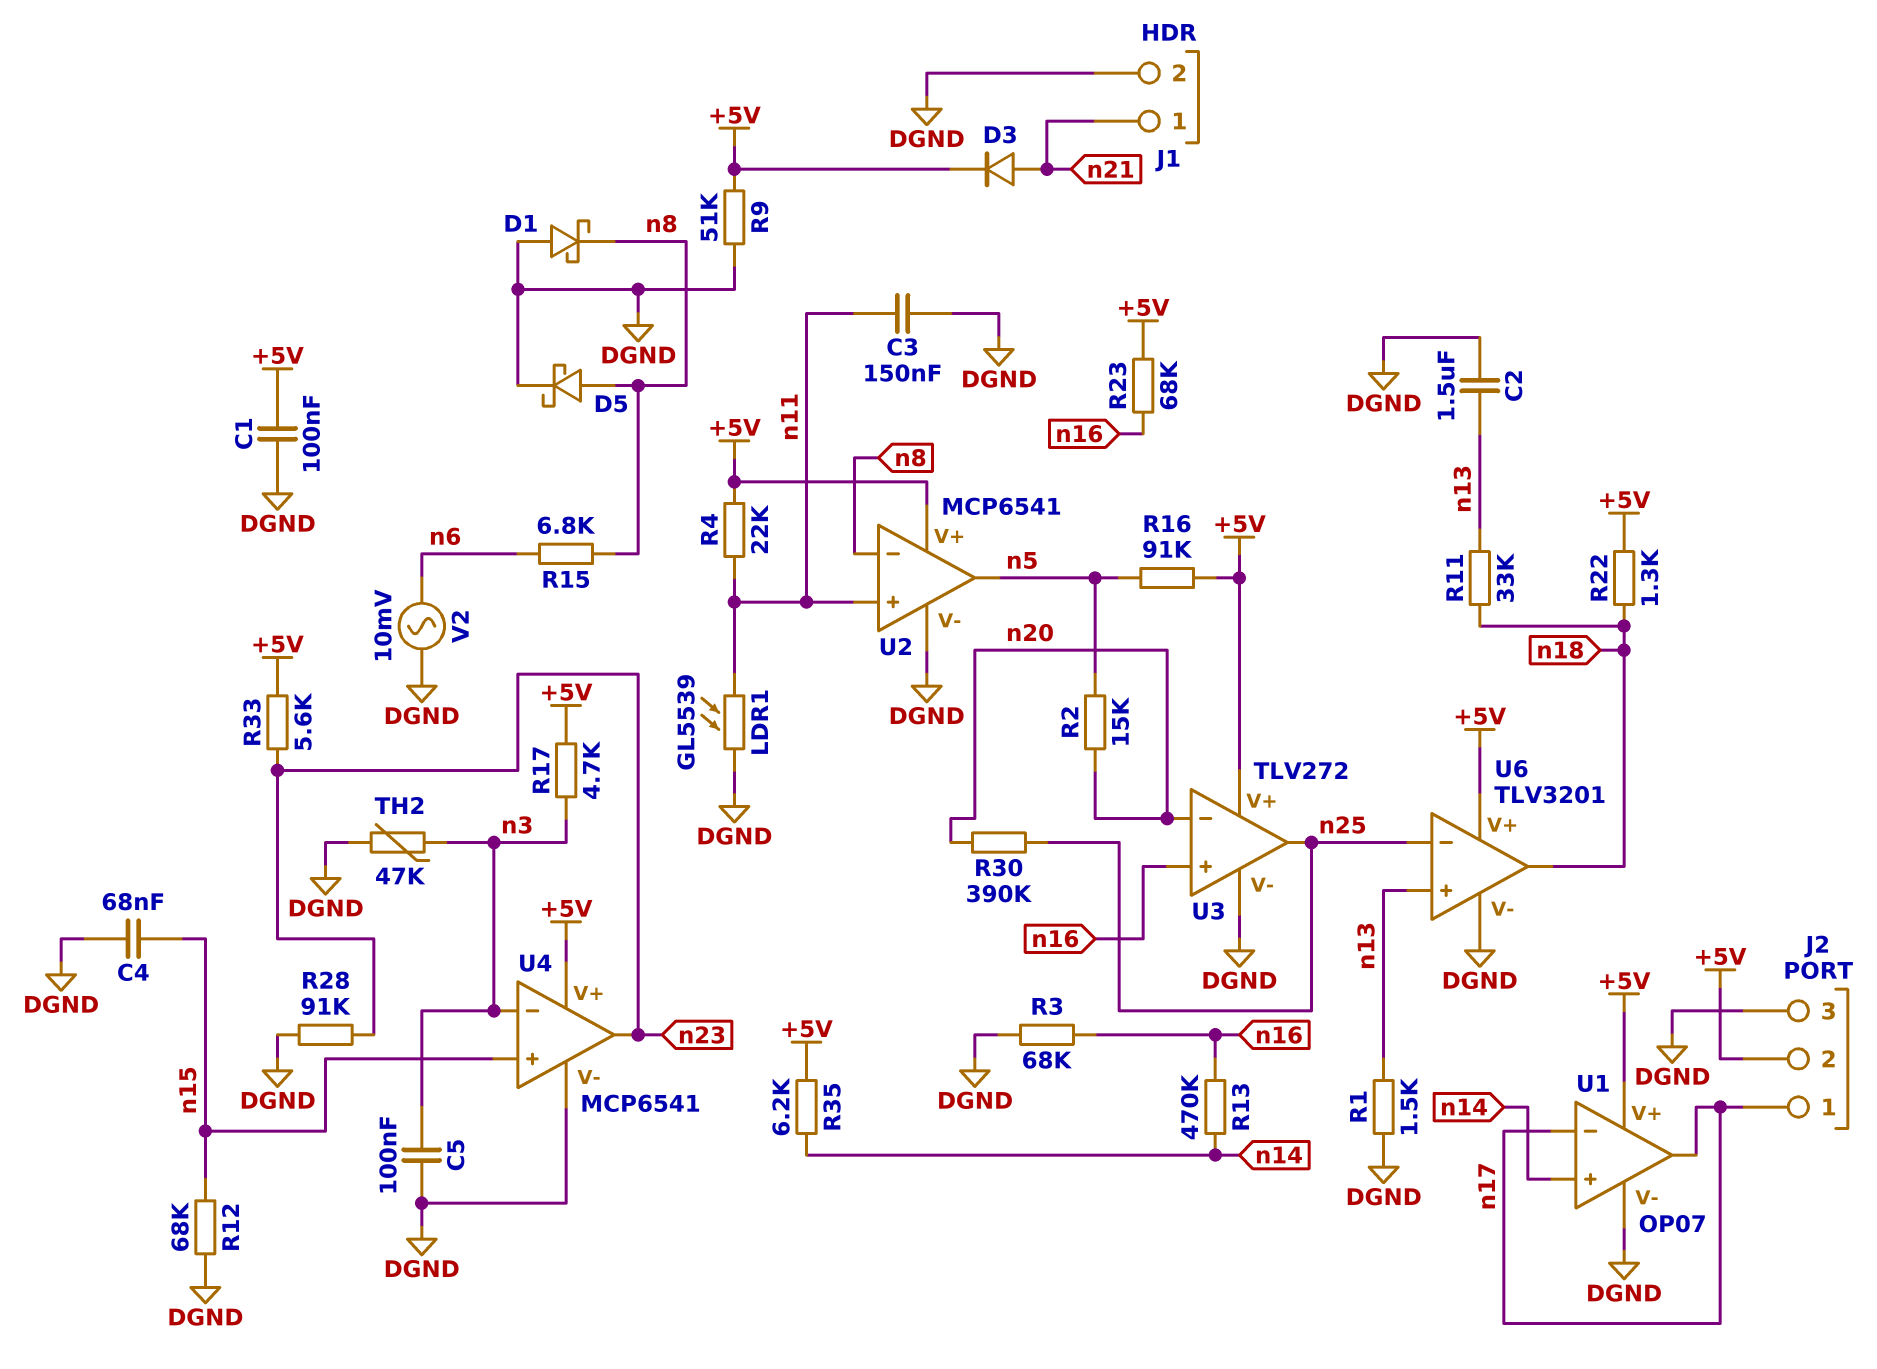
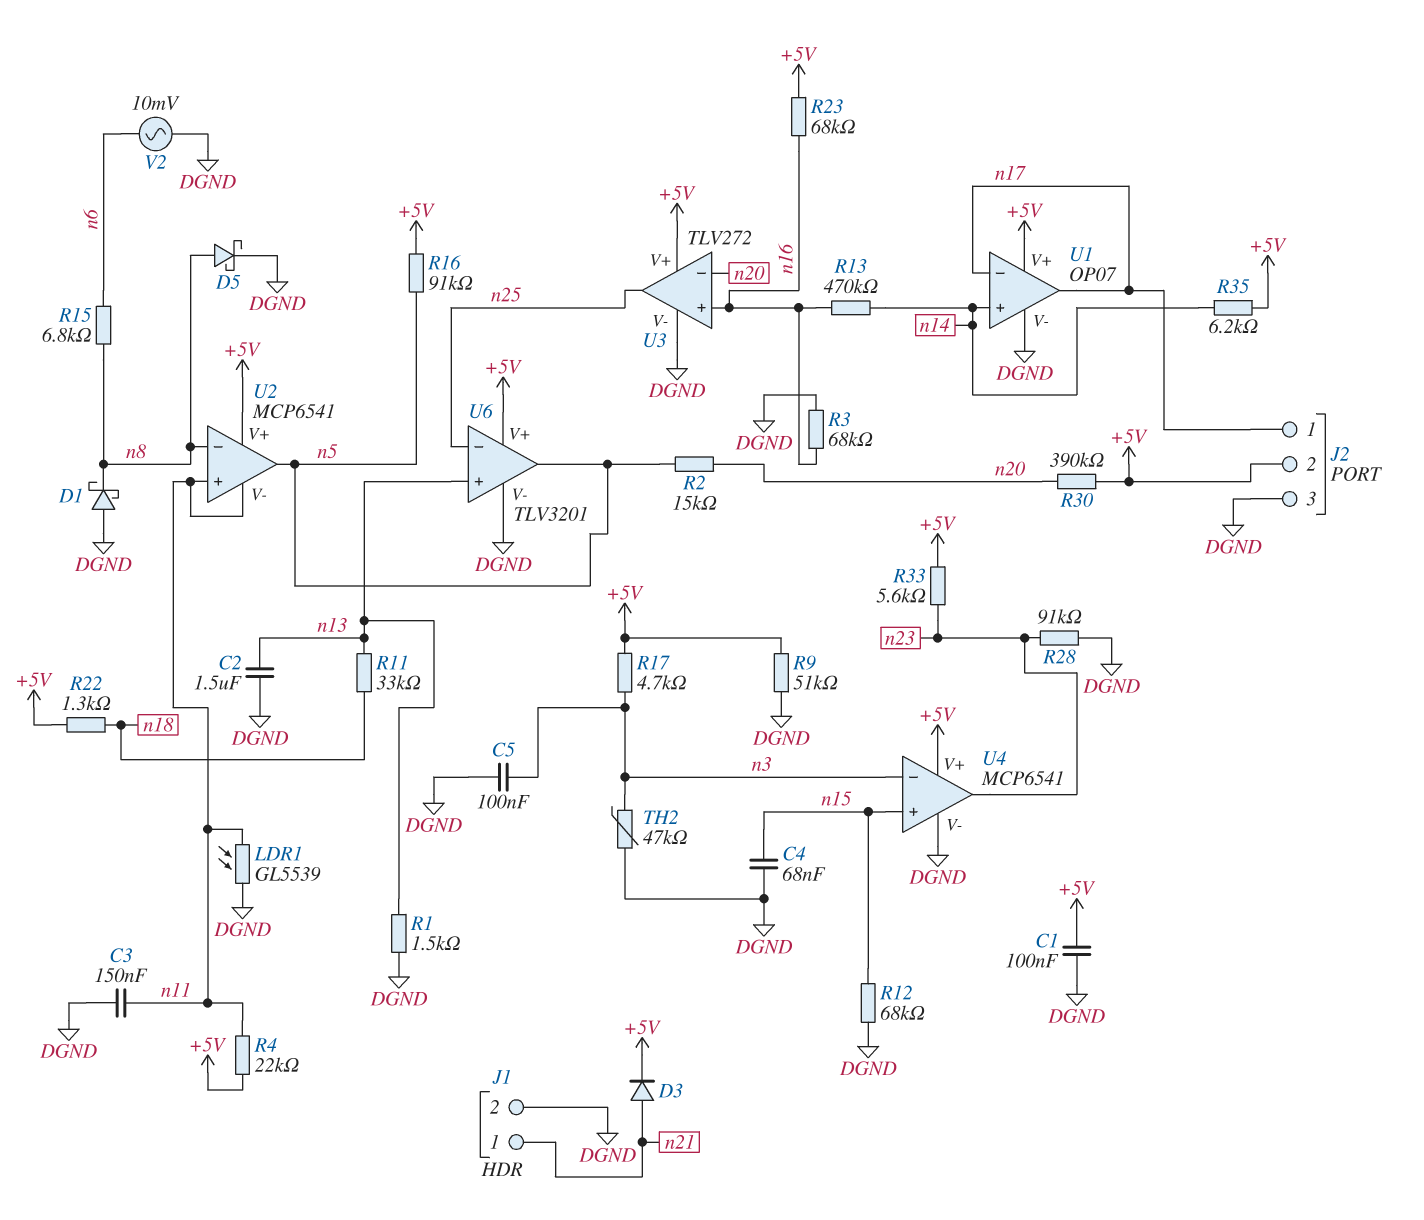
R30: 390k (n20, n25) -> 390k (+5V, n20)
U2 pin V-: DGND -> n11
U6 pin out: n18 -> n5

